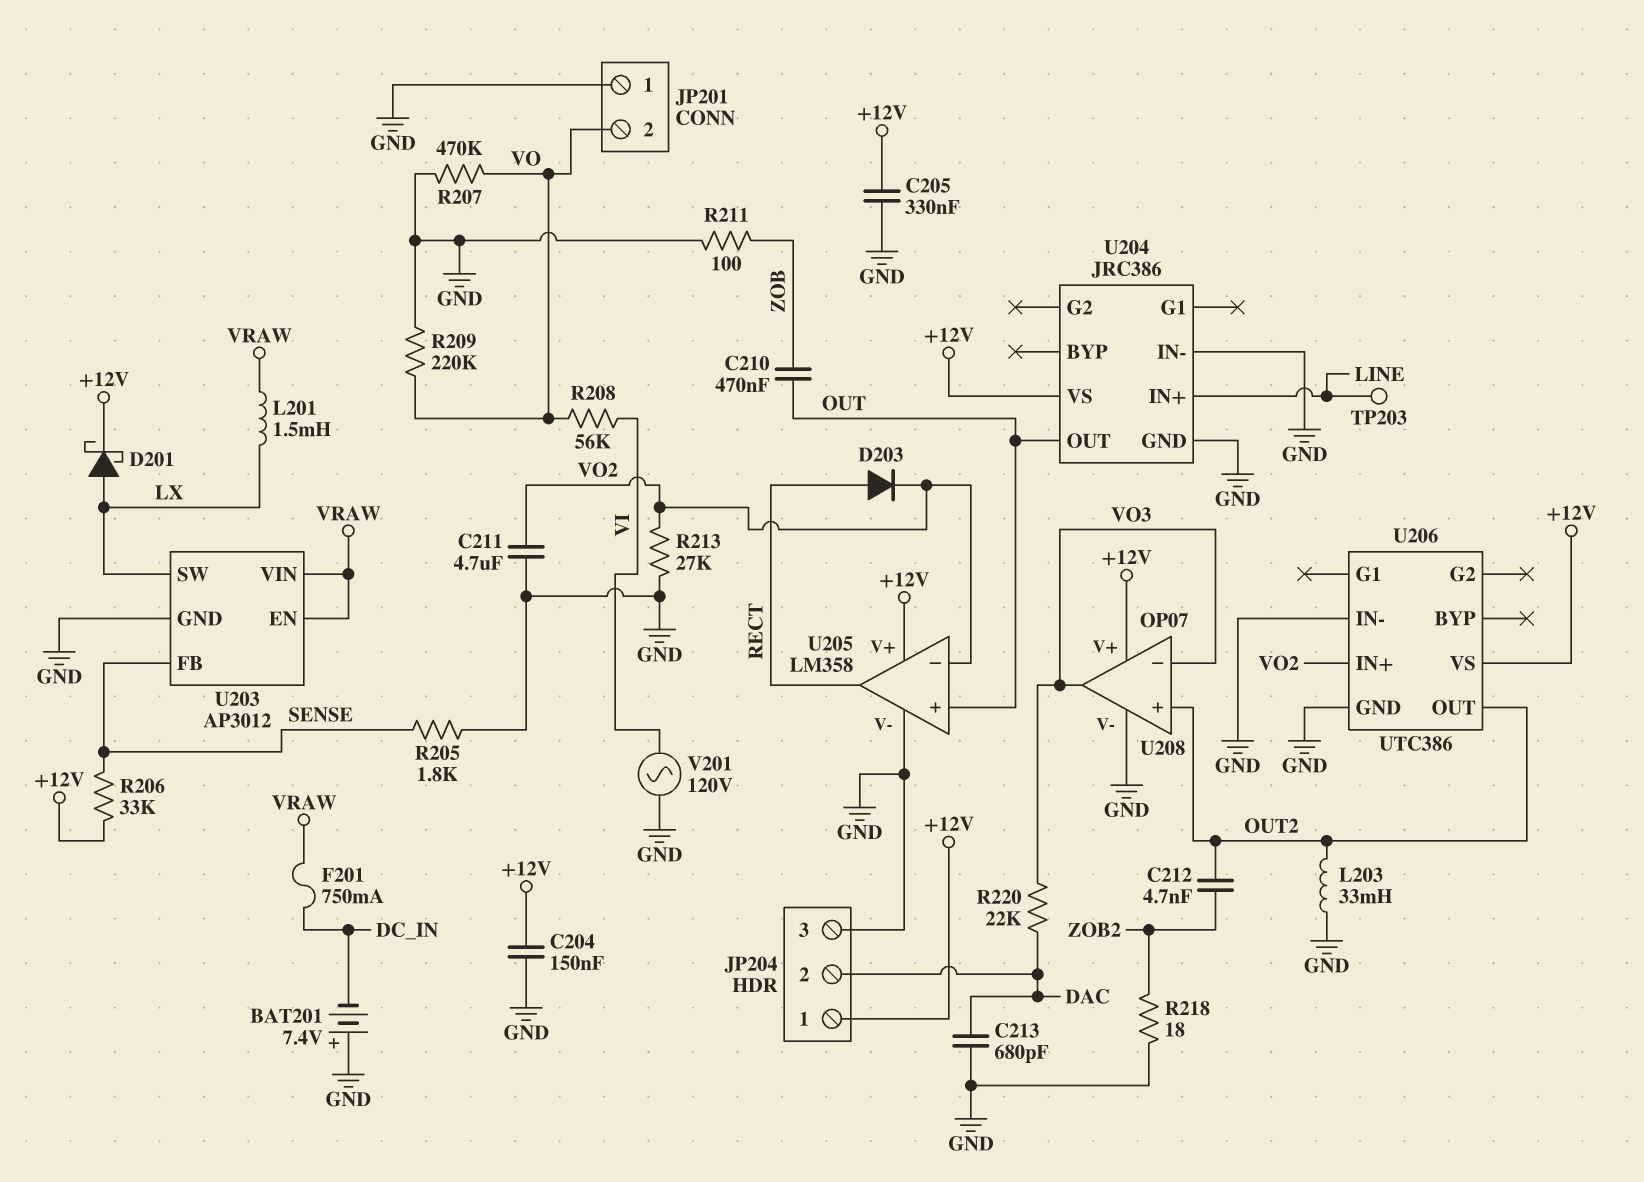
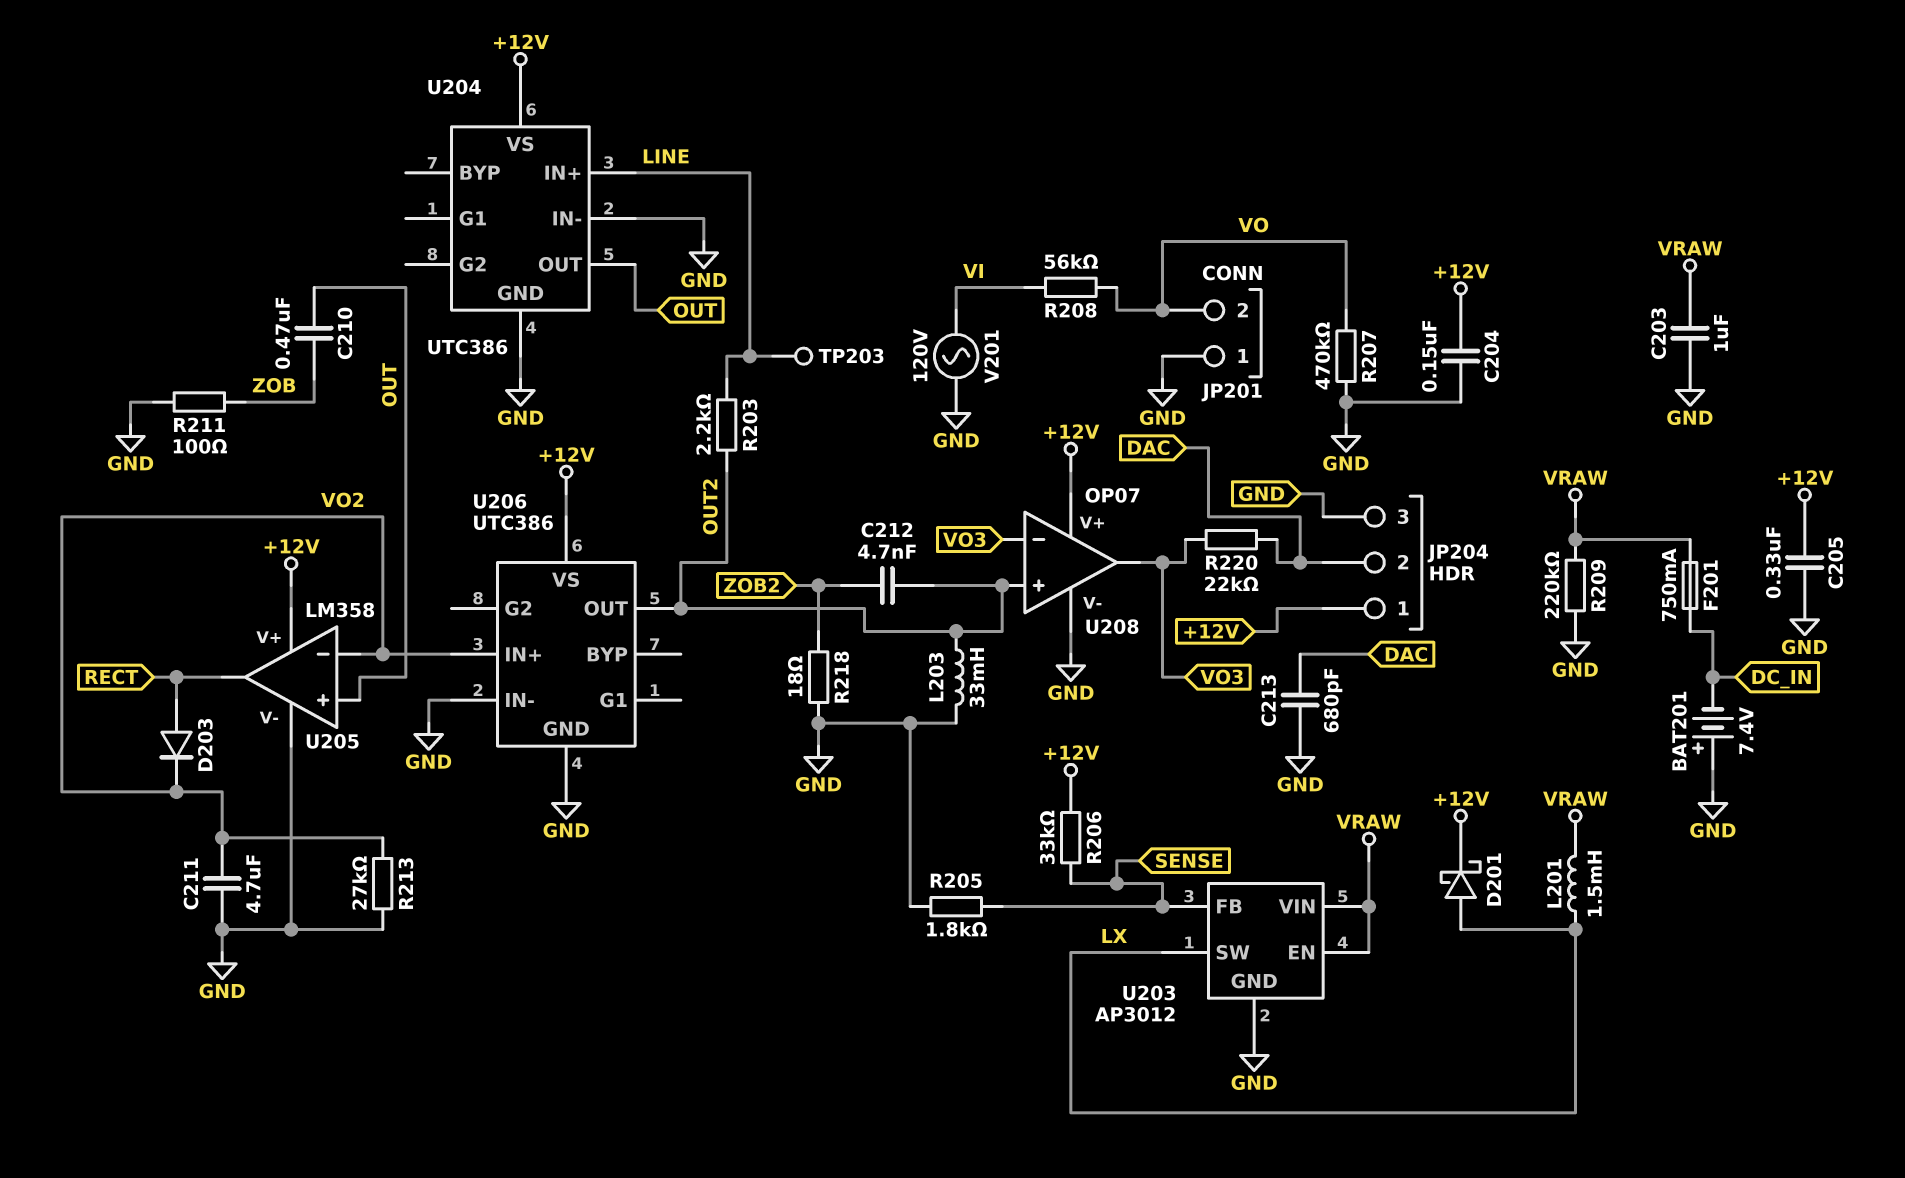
C203: none -> 1uF (GND, VRAW)
R203: none -> 2.2k (LINE, OUT2)
R209: 220k (GND, VO) -> 220k (GND, VRAW)
U204: JRC386 -> UTC386

